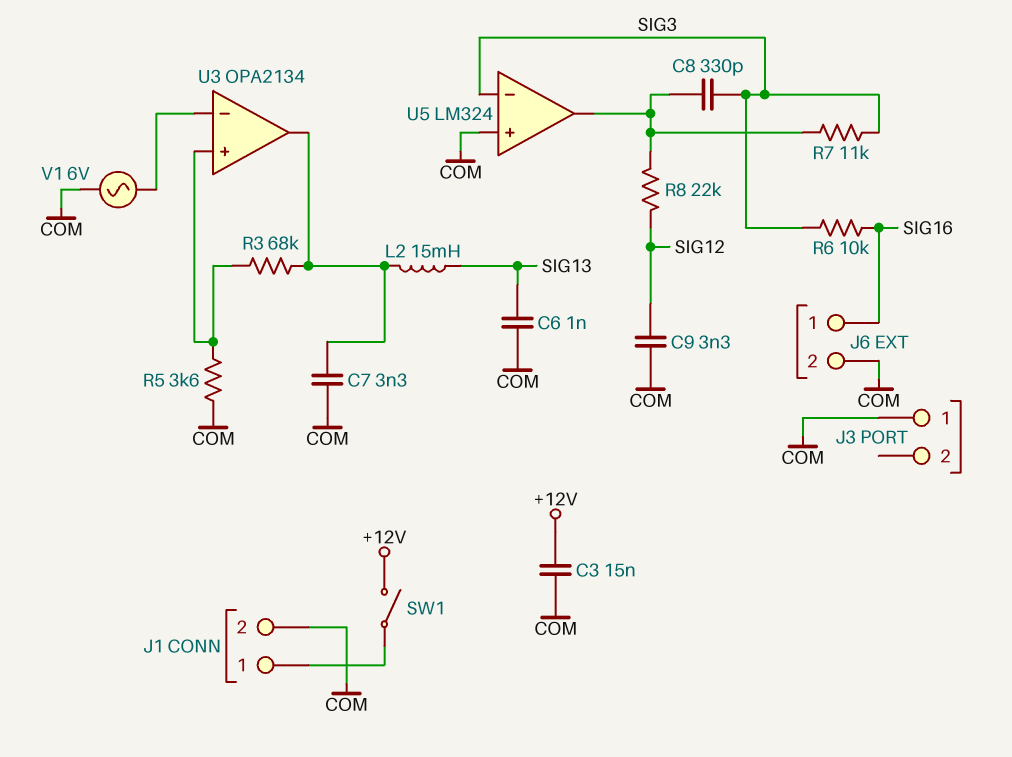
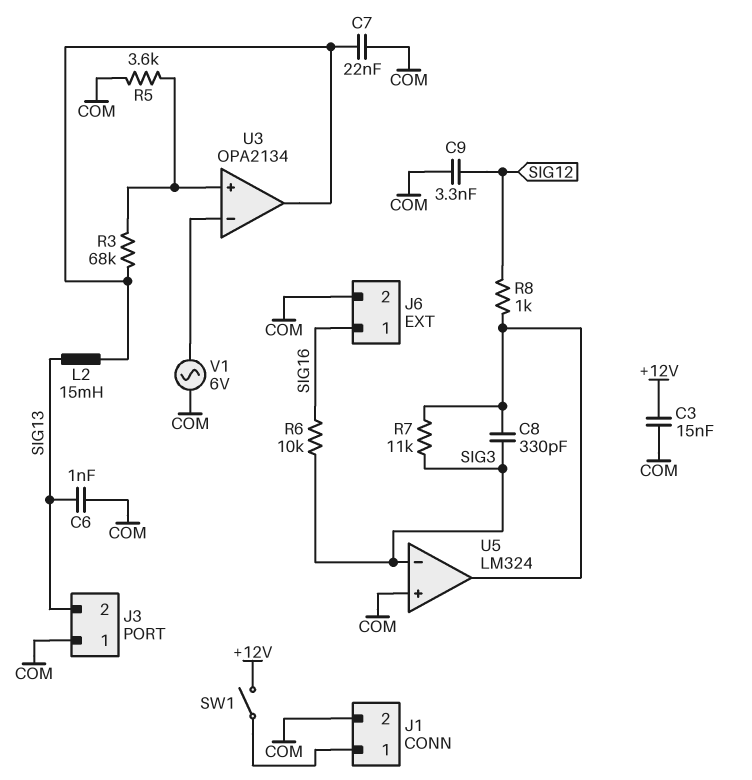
C7: 3.3nF (COM, U3/out) -> 22nF (COM, U3/out)
J3 pin 2: none -> SIG13
R8: 22k (SIG12, U5/out) -> 1k (SIG12, U5/out)

